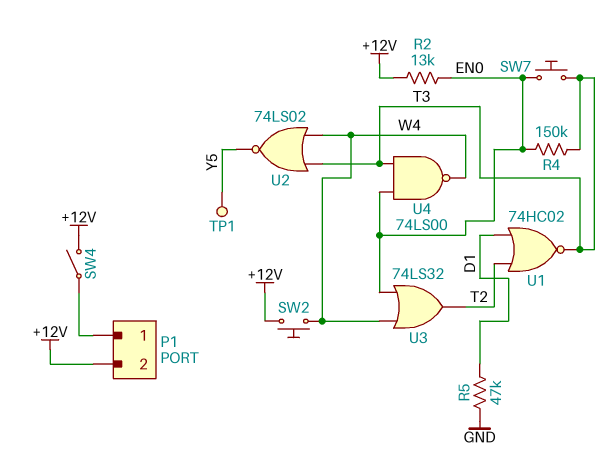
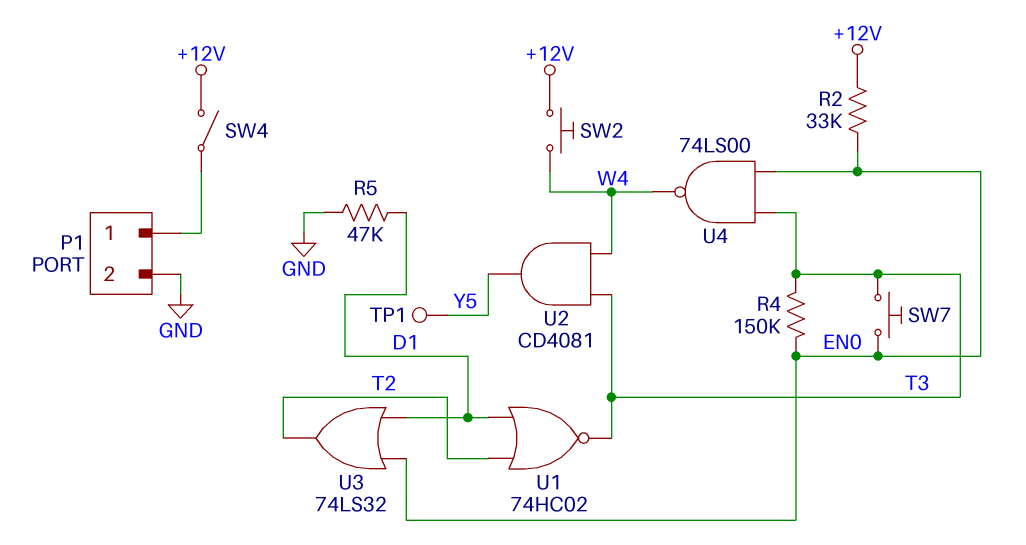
P1 pin 2: +12V -> GND
R2: 13k (+12V, EN0) -> 33k (+12V, EN0)
U2: NOR 74LS02 (in T3, in W4, out Y5) -> AND CD4081 (in T3, in W4, out Y5)
U3: OR 74LS32 (in EN0, in W4, out T2) -> OR 74LS32 (in D1, in EN0, out T2)

